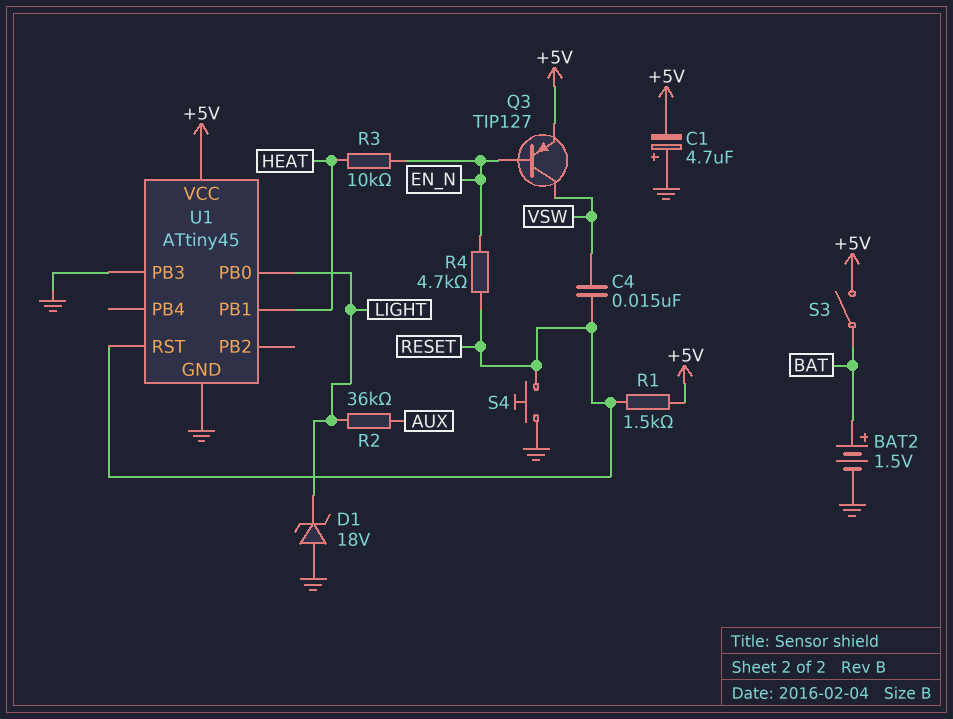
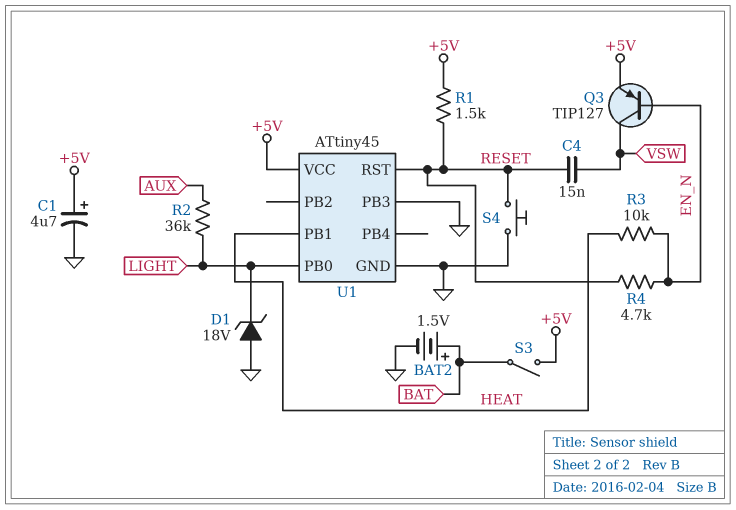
C1: 4.7uF (plus GND, minus +5V) -> 4.7uF (plus +5V, minus GND)

